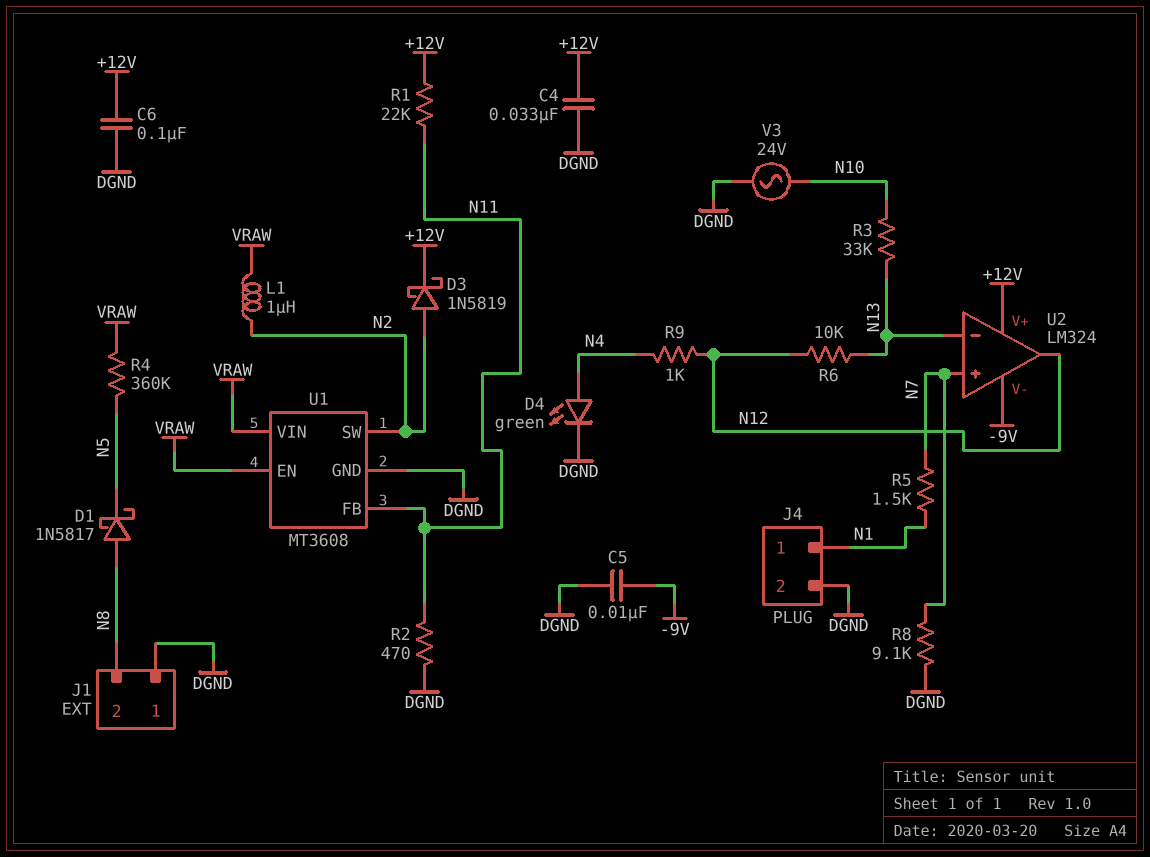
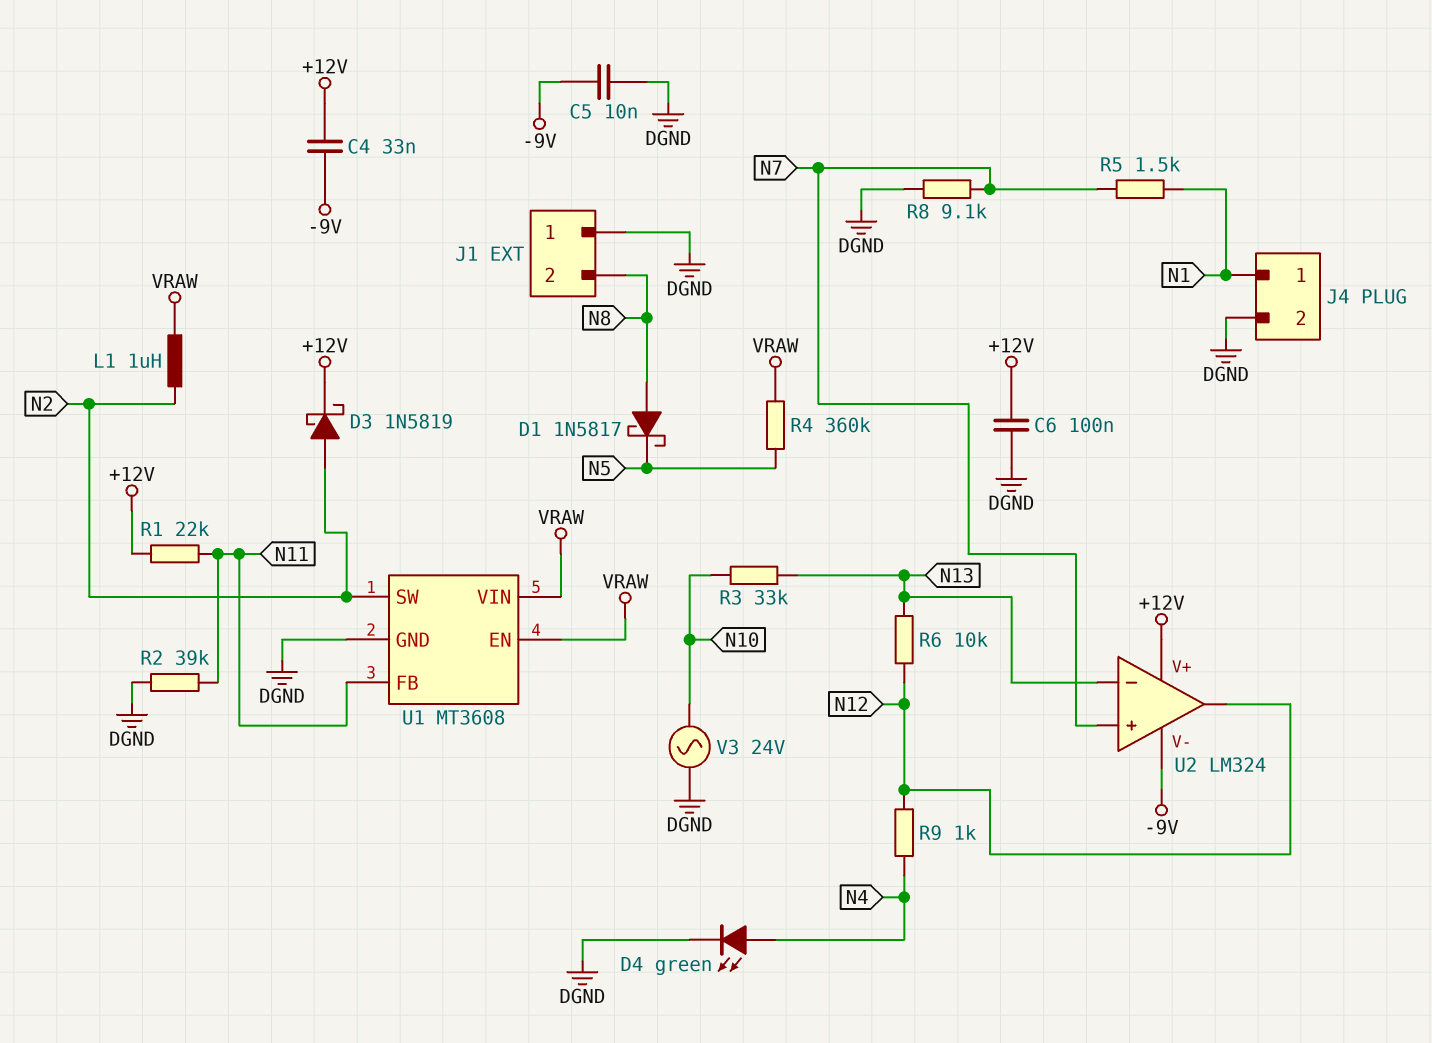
C4: 33nF (+12V, DGND) -> 33nF (+12V, -9V)
R2: 470 (DGND, N11) -> 39k (DGND, N11)

